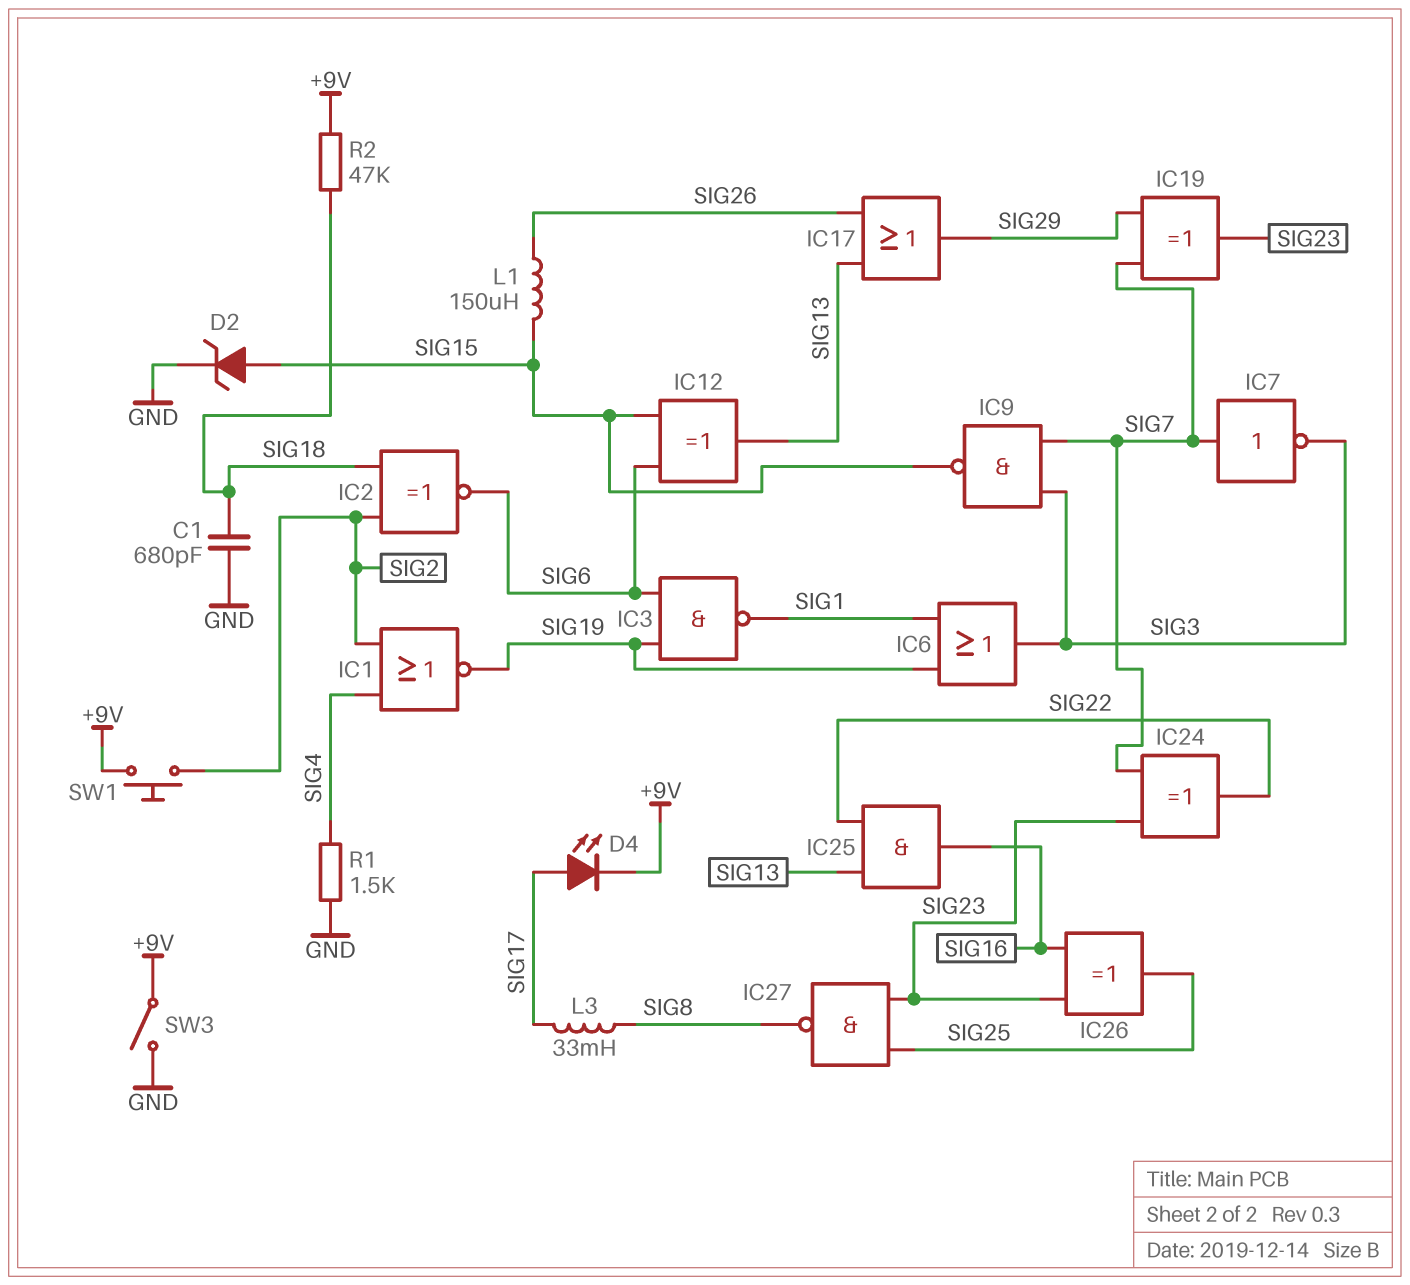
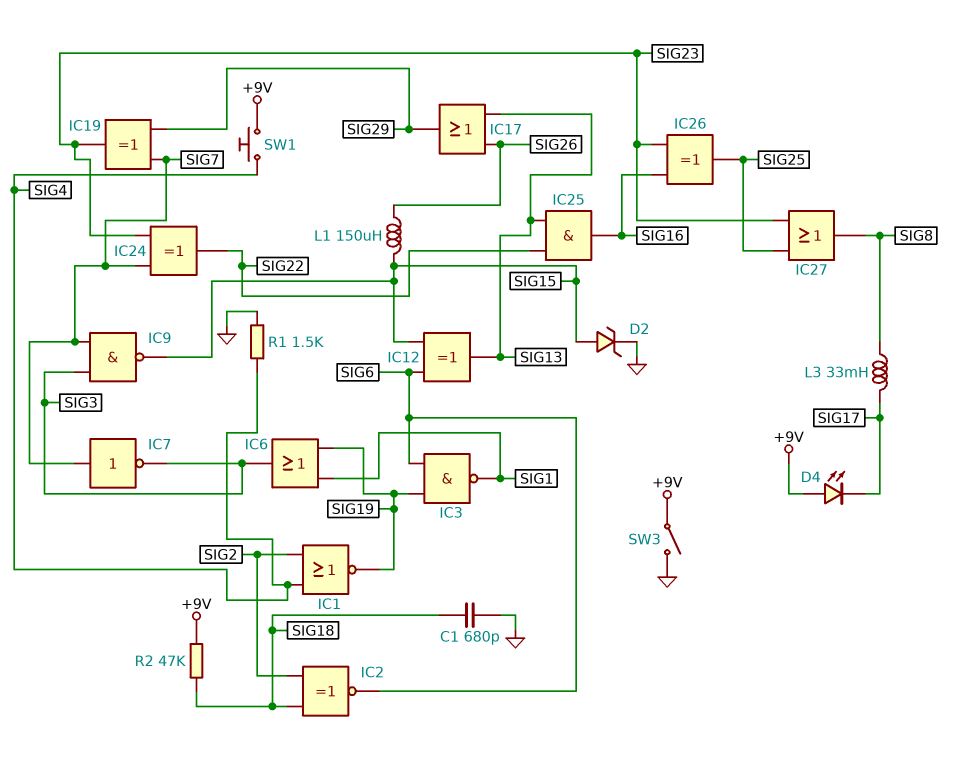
D4: LED (A SIG17, K +9V) -> LED (A +9V, K SIG17)
IC27: NAND (in SIG23, in SIG25, out SIG8) -> OR (in SIG23, in SIG25, out SIG8)
SW1: button (+9V, SIG2) -> button (+9V, SIG4)

